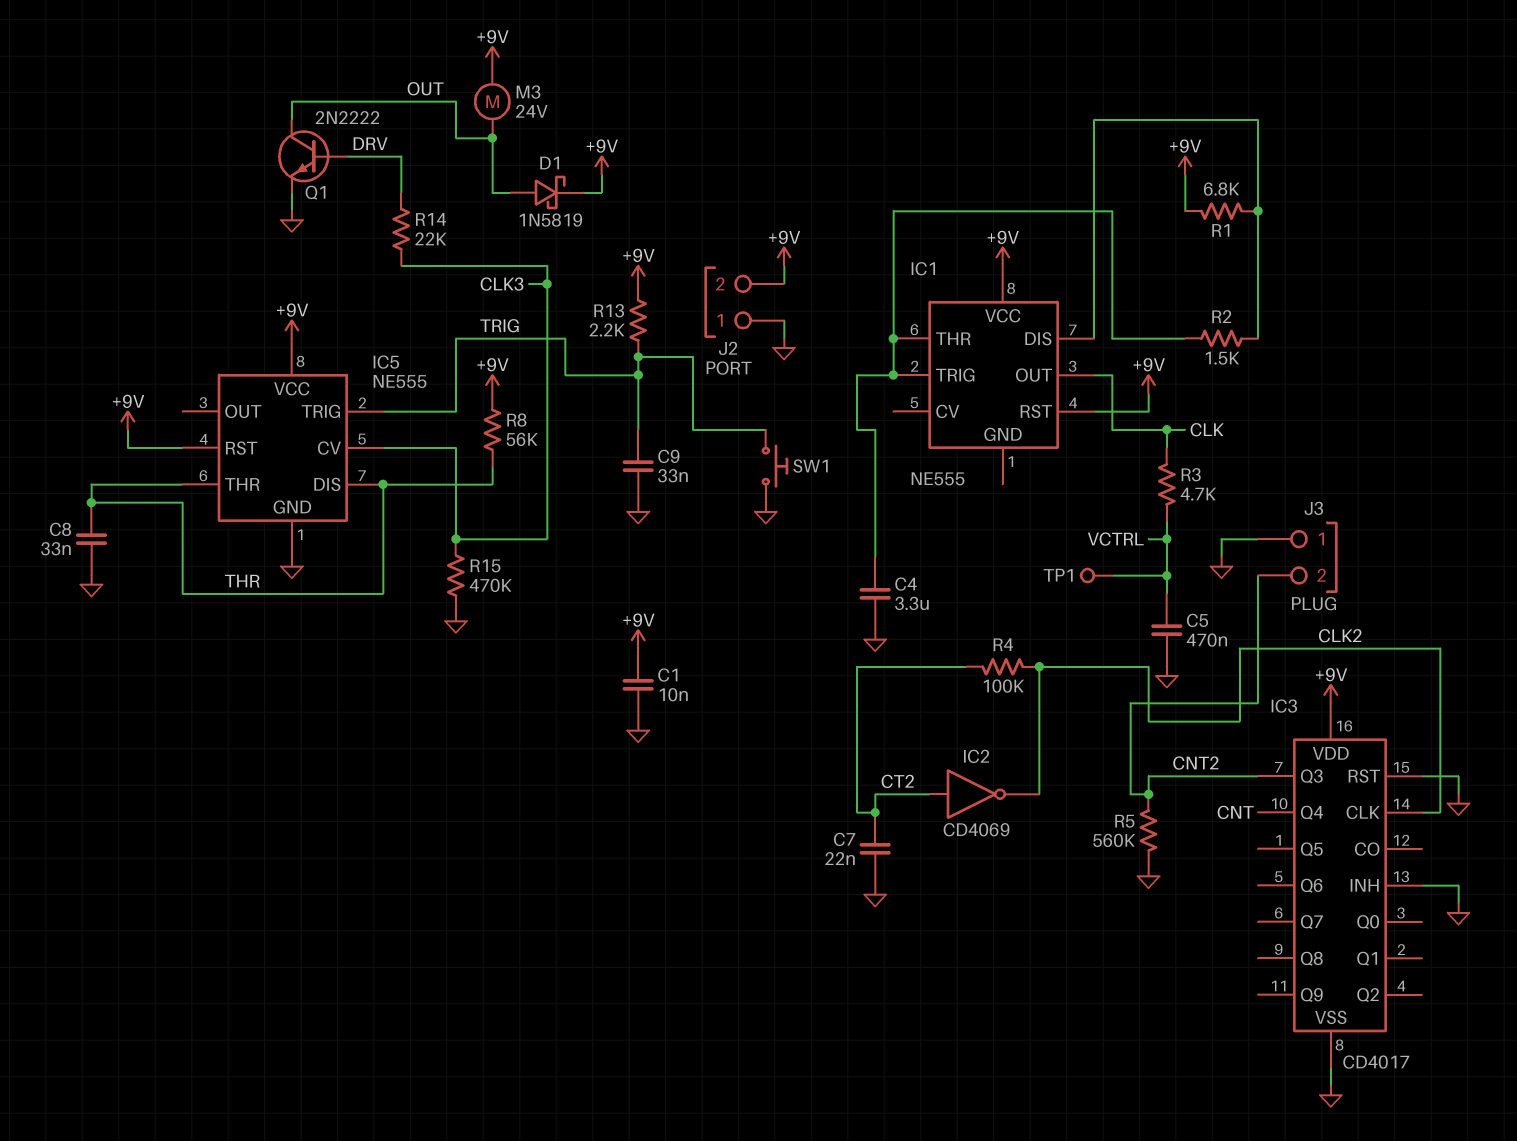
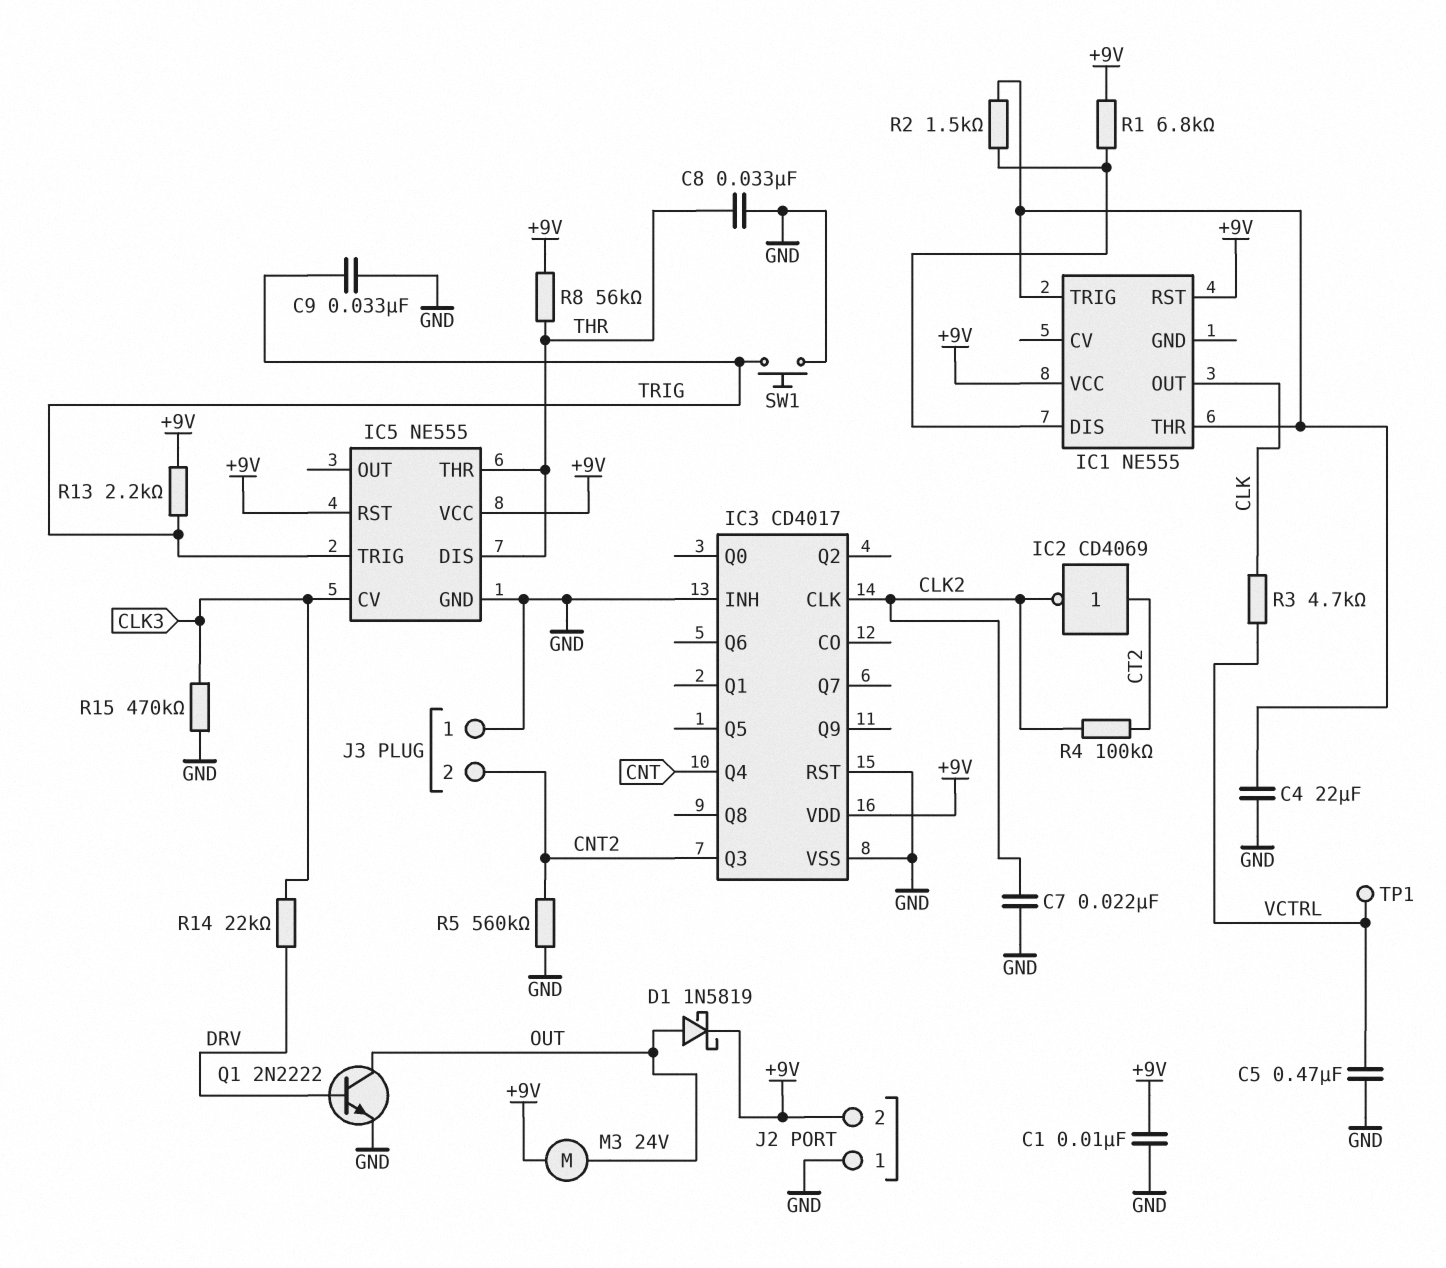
C4: 3.3uF (GND, IC1/THR) -> 22uF (GND, IC1/THR)
C7: 22nF (CT2, GND) -> 22nF (CLK2, GND)

